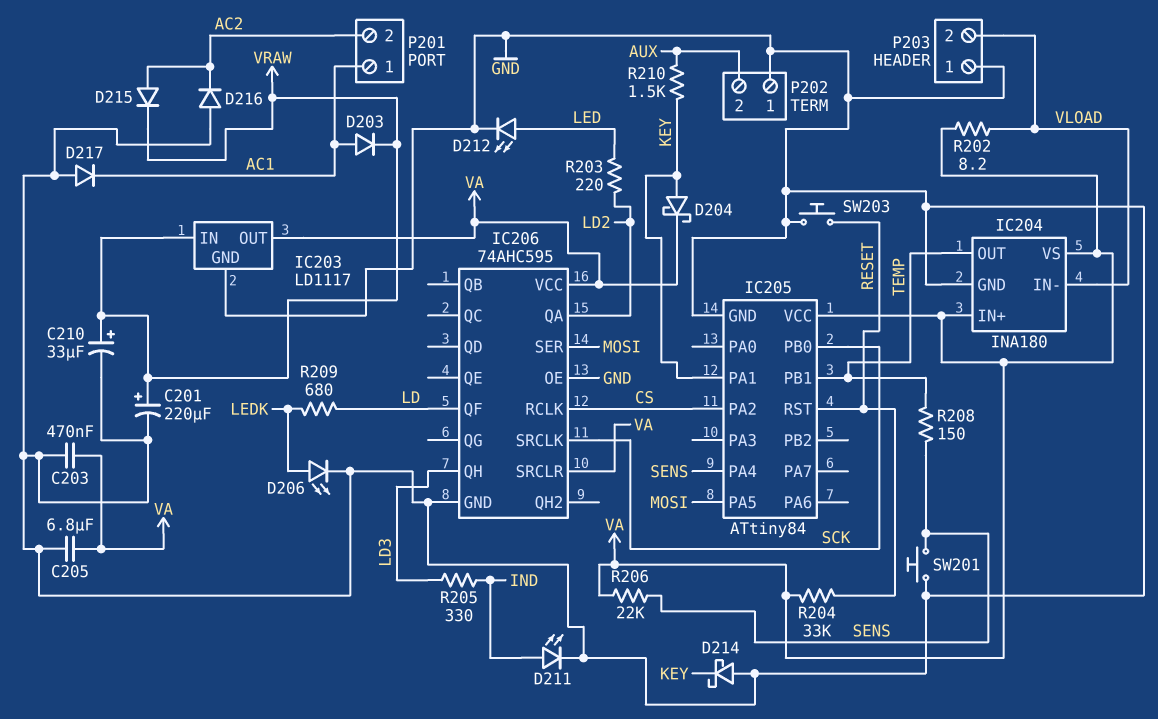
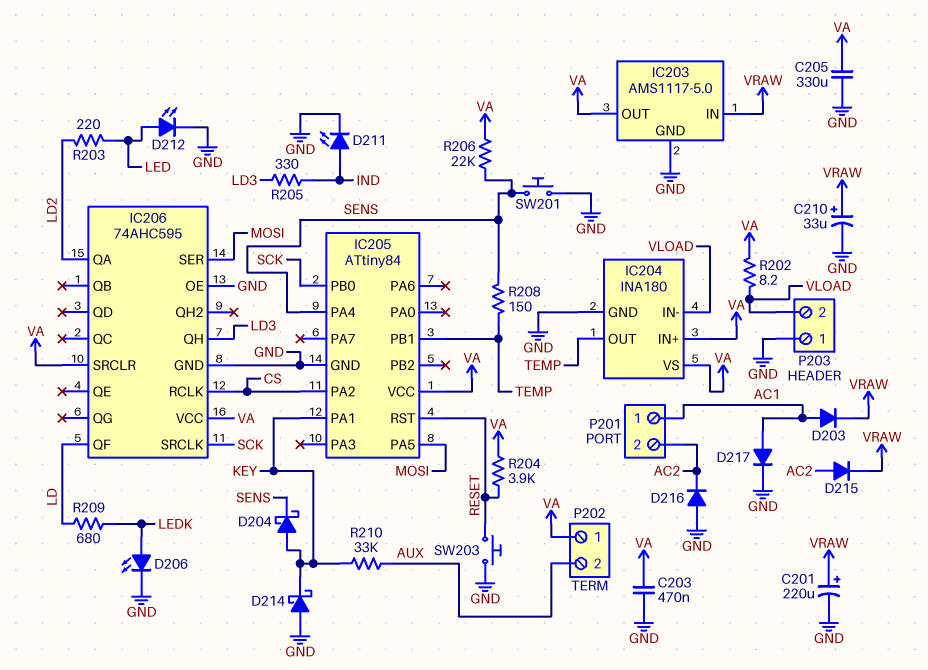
C205: 6.8uF (GND, VA) -> 330uF (GND, VA)
D204: schottky (A KEY, K VA) -> schottky (A KEY, K SENS)
D217: diode (A GND, K AC1) -> diode (A AC1, K GND)
IC203: LD1117 -> AMS1117-5.0
P202 pin 1: GND -> VA
R204: 33k (RESET, VA) -> 3.9k (RESET, VA)
R210: 1.5k (AUX, KEY) -> 33k (AUX, KEY)

